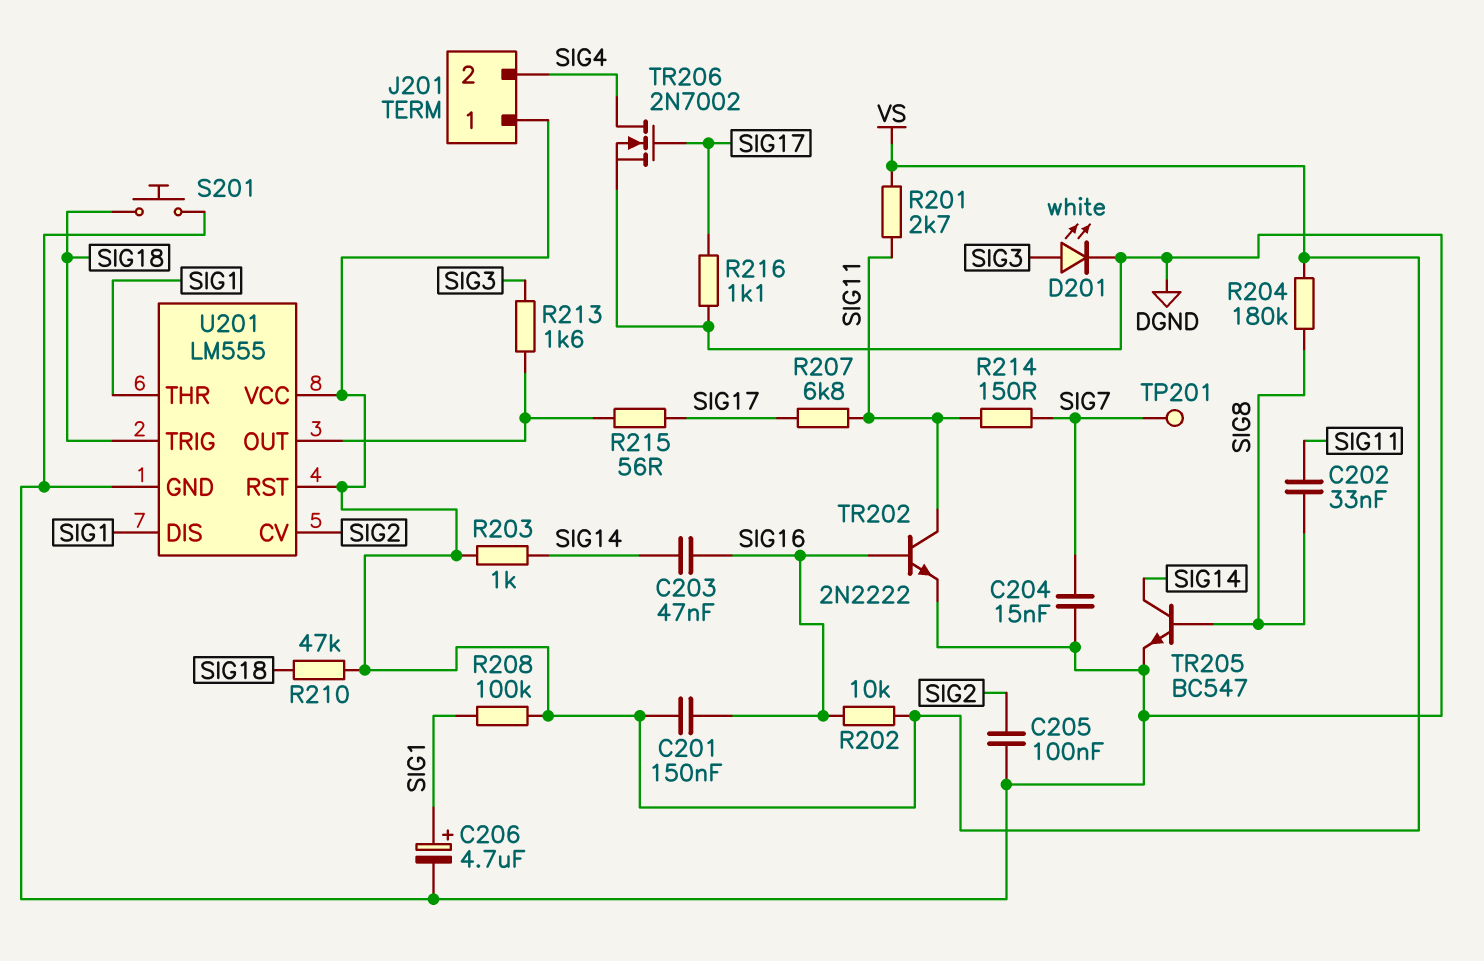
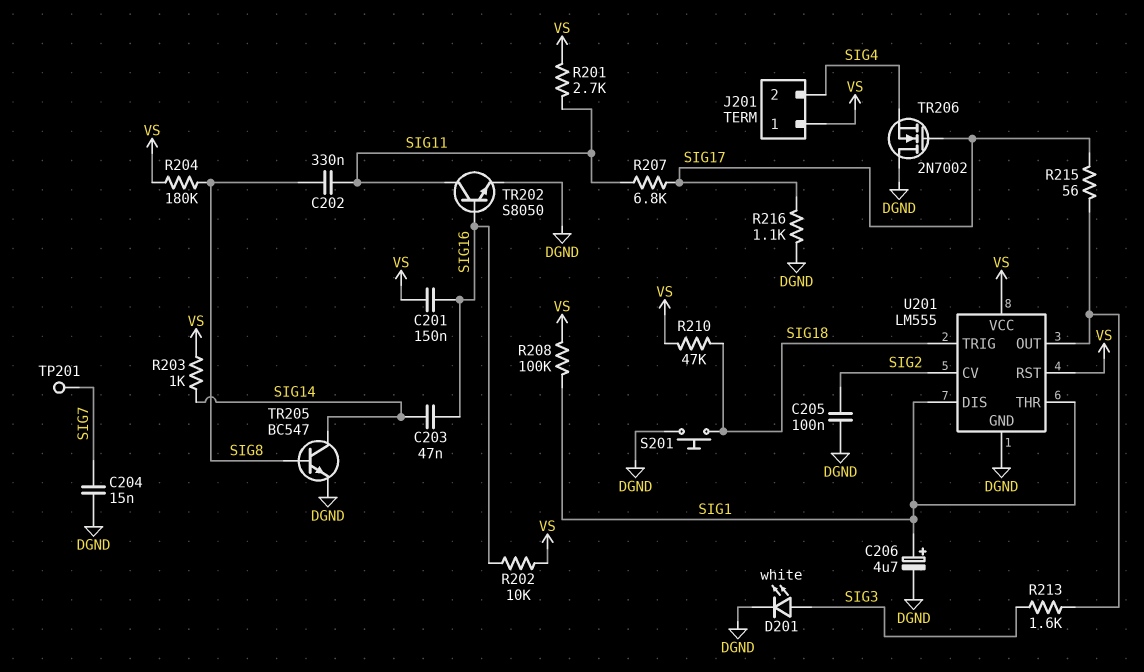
C202: 33nF (SIG8, SIG11) -> 330nF (SIG8, SIG11)
R214: 150 (SIG7, SIG11) -> none
TR202: NPN 2N2222 (B SIG16, C SIG11, E DGND) -> NPN S8050 (B SIG16, C SIG11, E DGND)
TR206: NMOS 2N7002 (G SIG17, D SIG4, S DGND) -> NMOS 2N7002 (G SIG17, D DGND, S SIG4)

